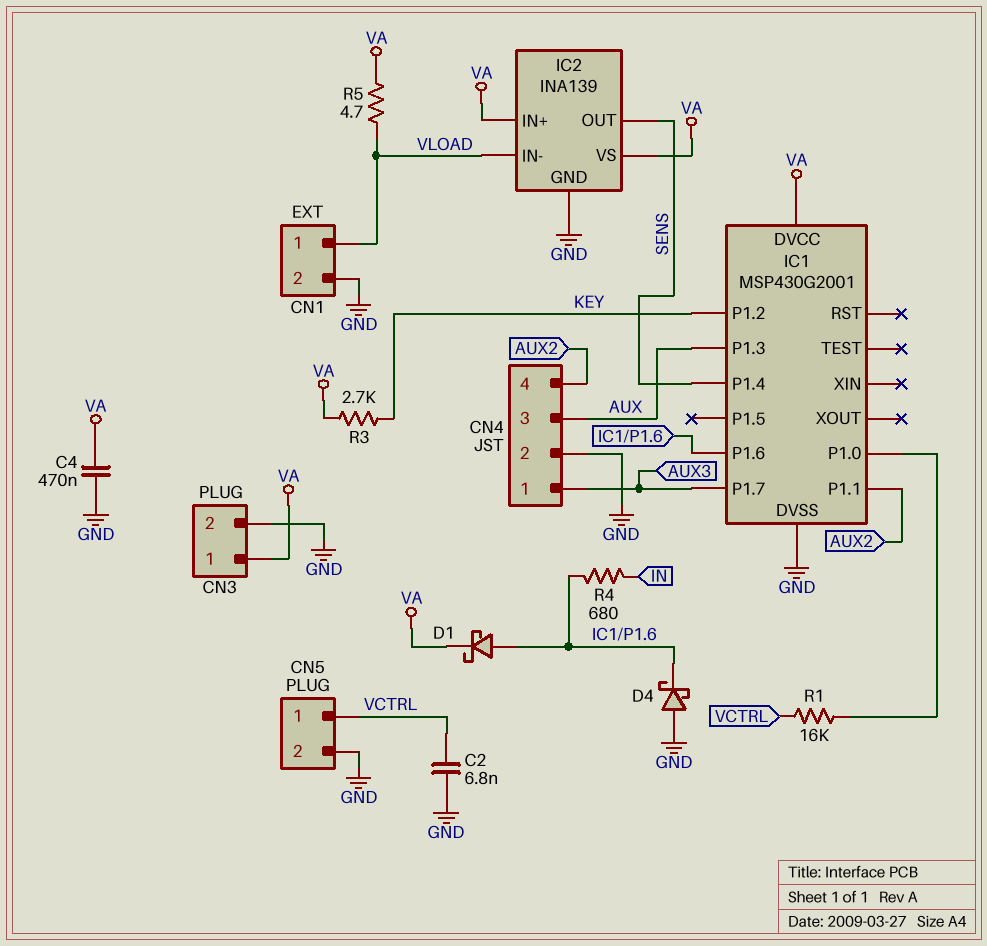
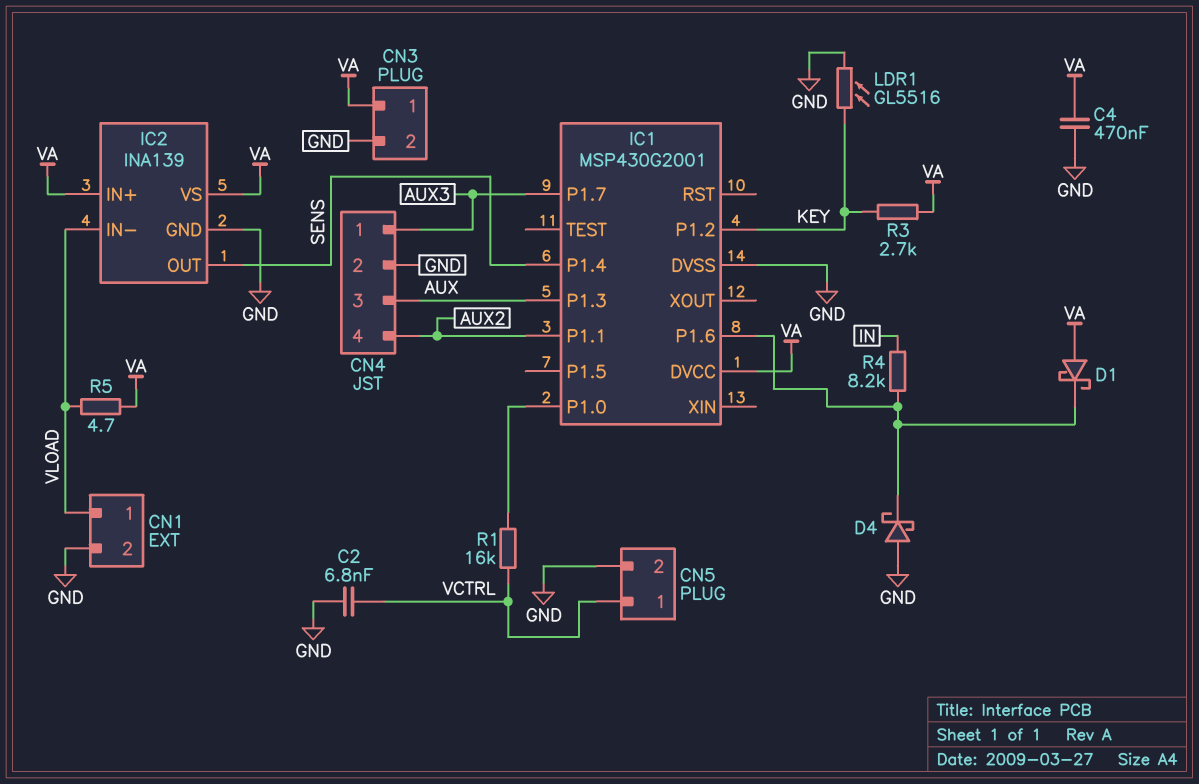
D1: schottky (A IC1/P1.6, K VA) -> schottky (A VA, K IC1/P1.6)
LDR1: none -> GL5516 (GND, KEY)
R4: 680 (IC1/P1.6, IN) -> 8.2k (IC1/P1.6, IN)

